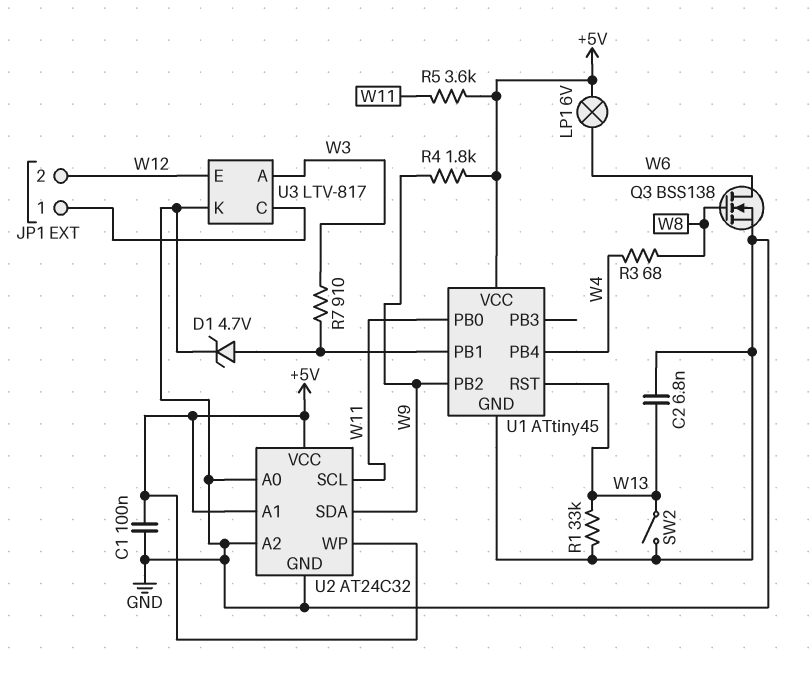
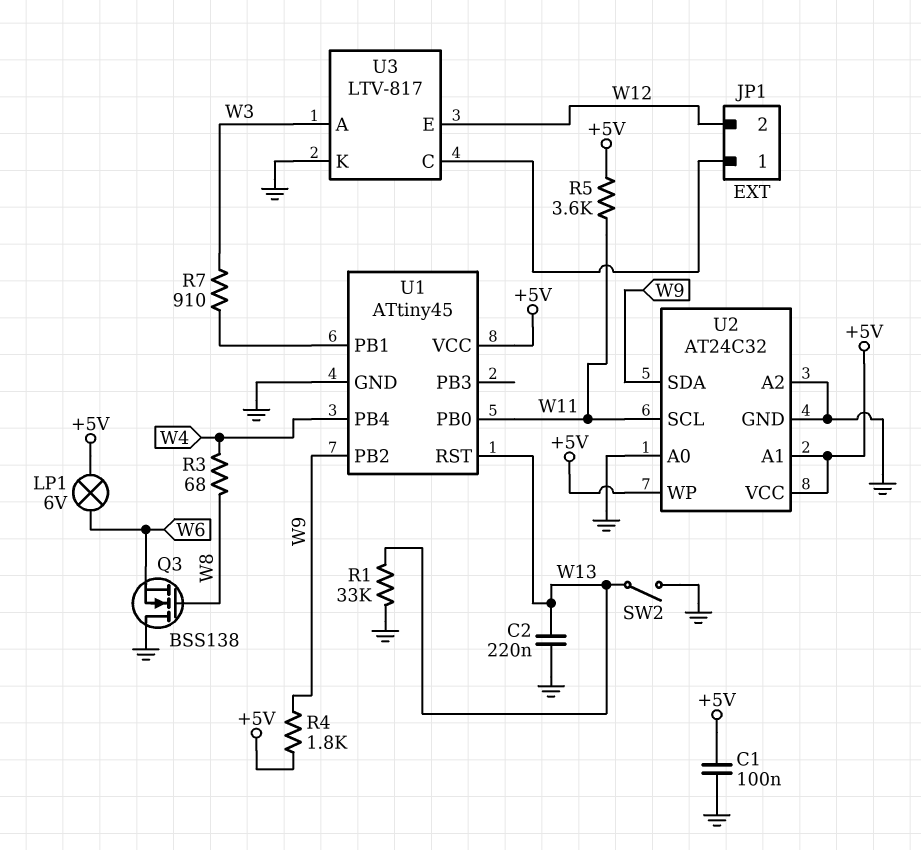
C2: 6.8nF (GND, W13) -> 220nF (GND, W13)
D1: zener 4.7V (A U1/PB1, K GND) -> none
Q3: NMOS BSS138 (G W8, D W6, S GND) -> NMOS BSS138 (G W8, D GND, S W6)

